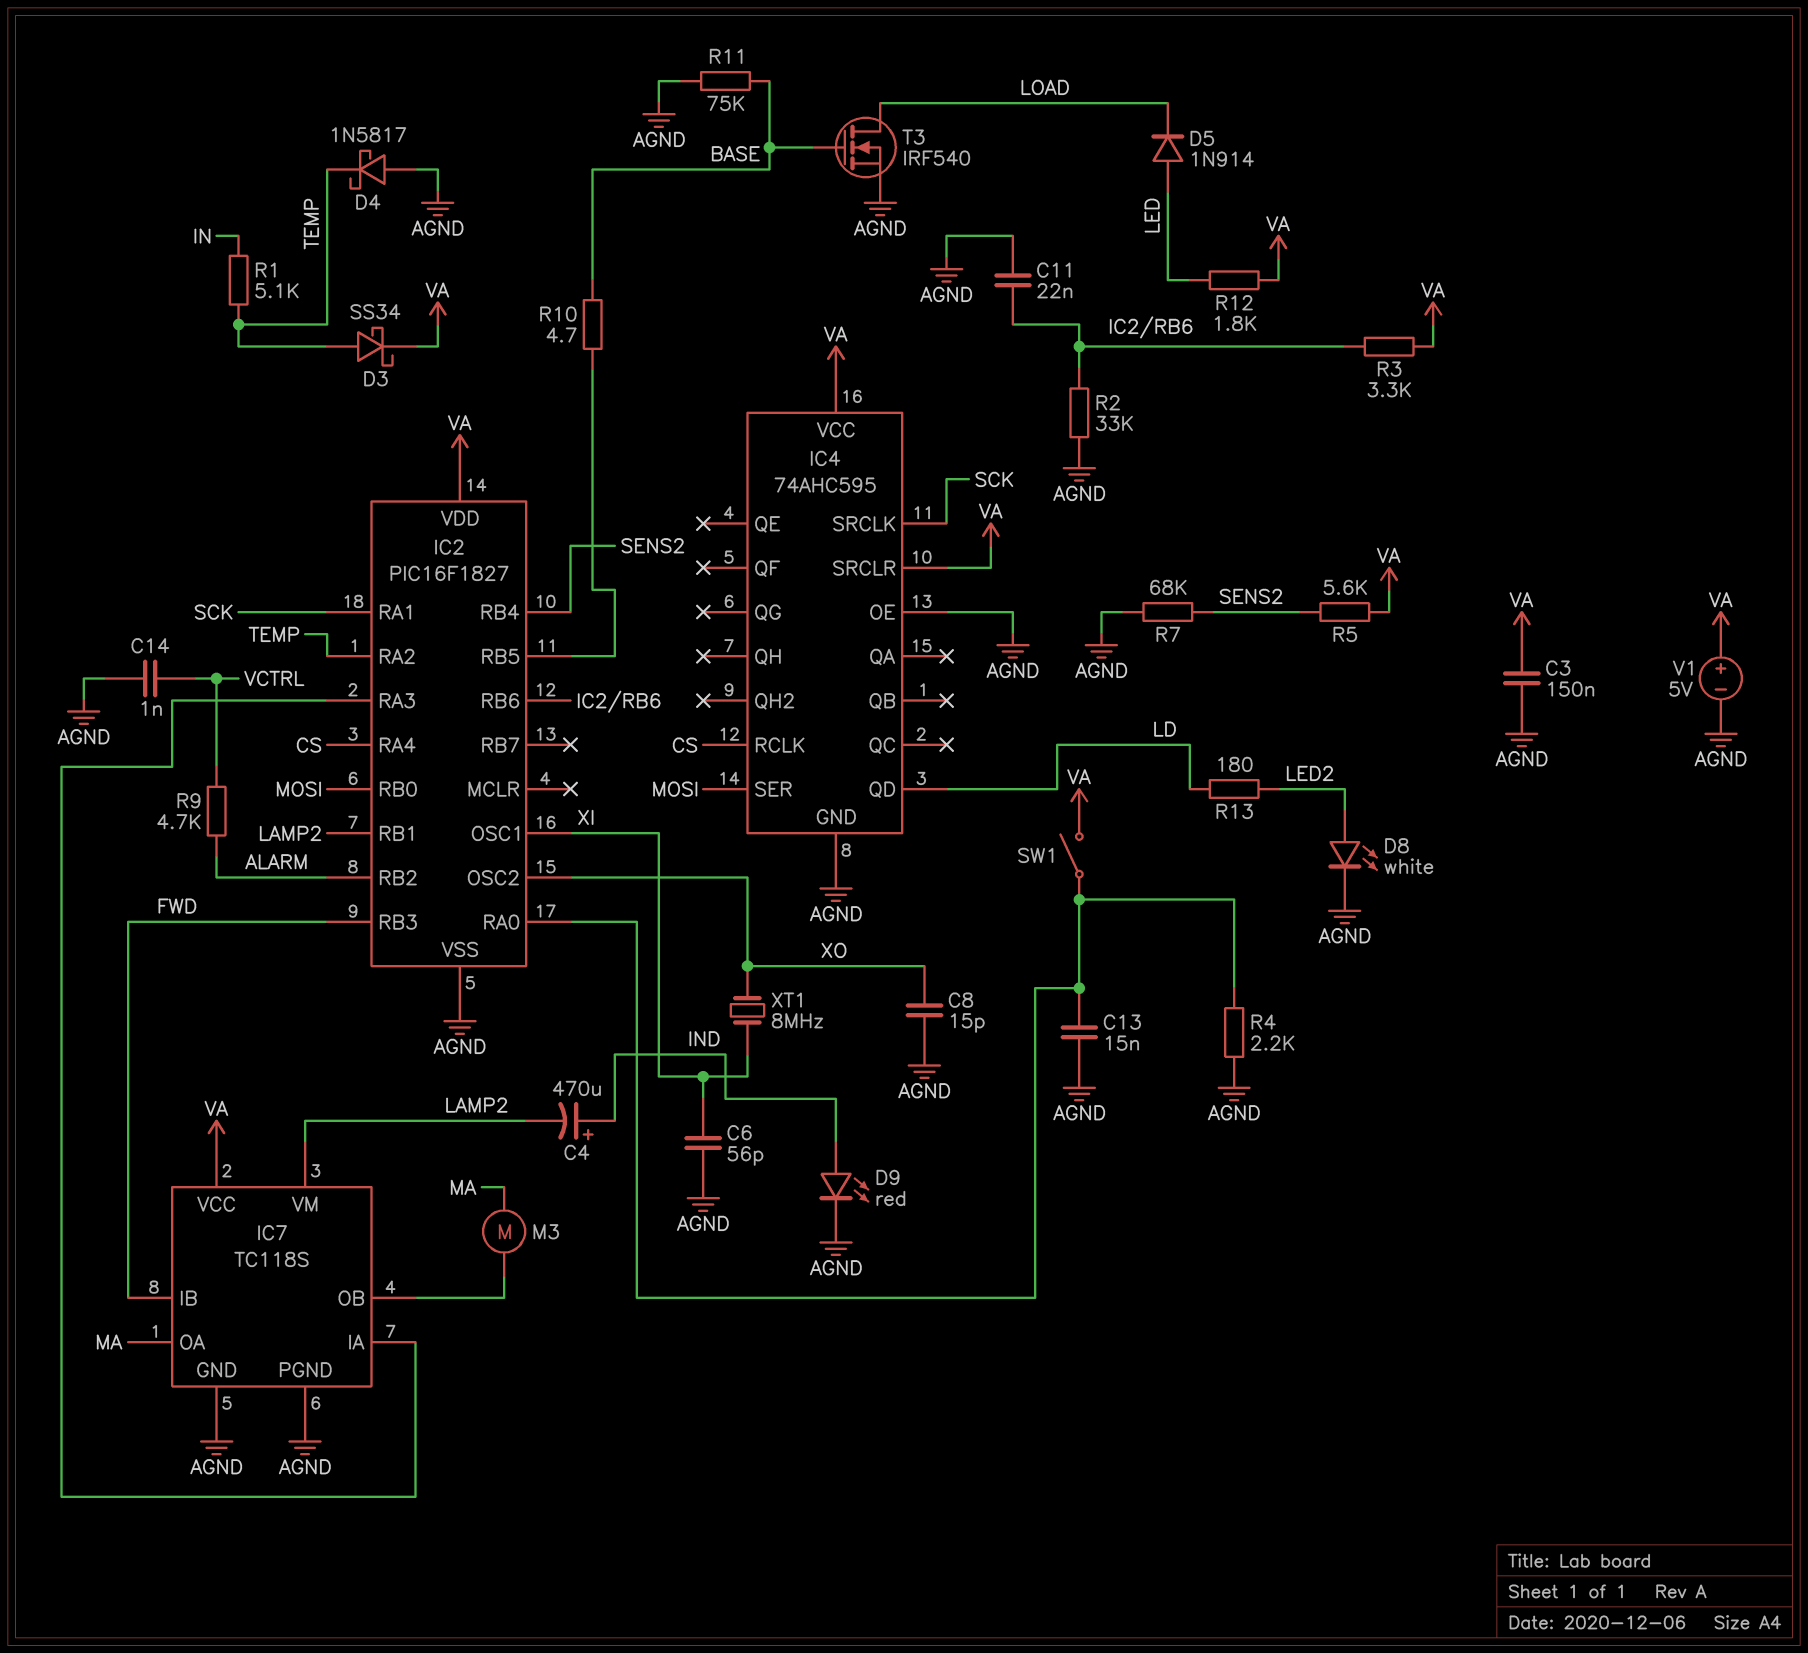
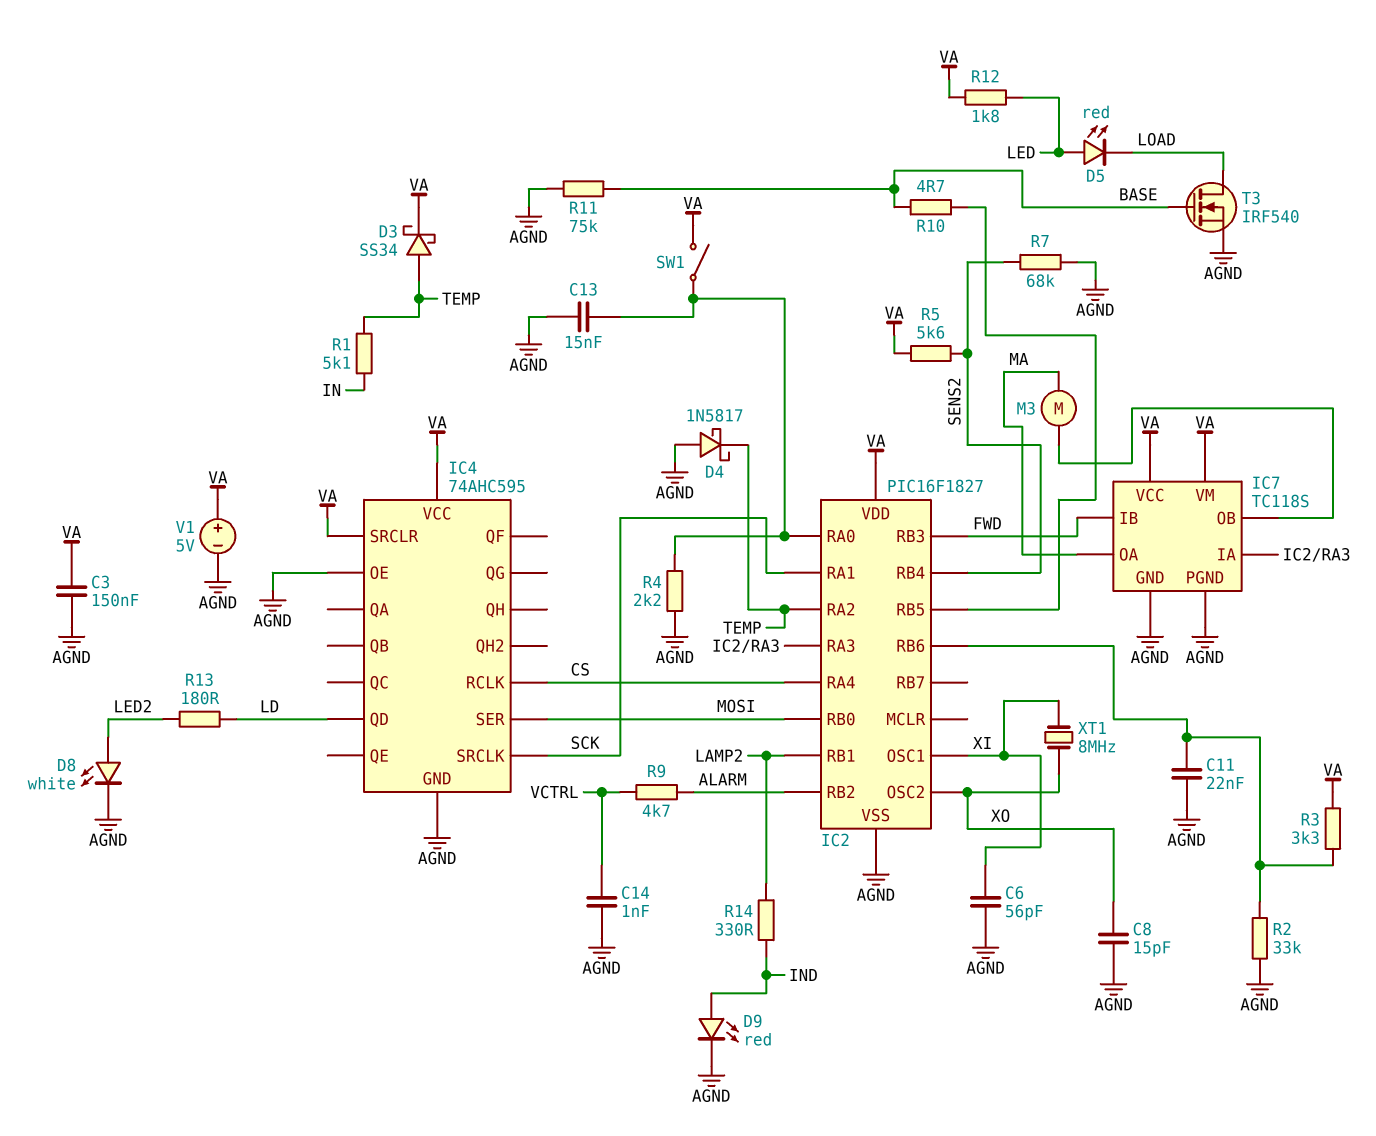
C4: 470uF (plus IND, minus LAMP2) -> none
D5: diode 1N914 (A LED, K LOAD) -> LED red (A LED, K LOAD)
IC7 pin VM: LAMP2 -> VA
R14: none -> 330 (IND, LAMP2)

